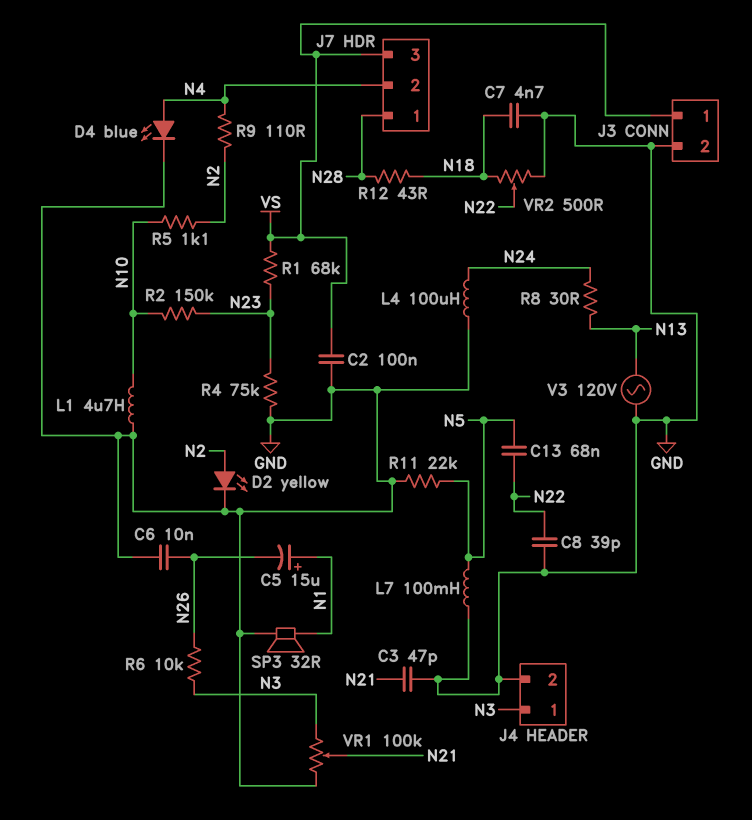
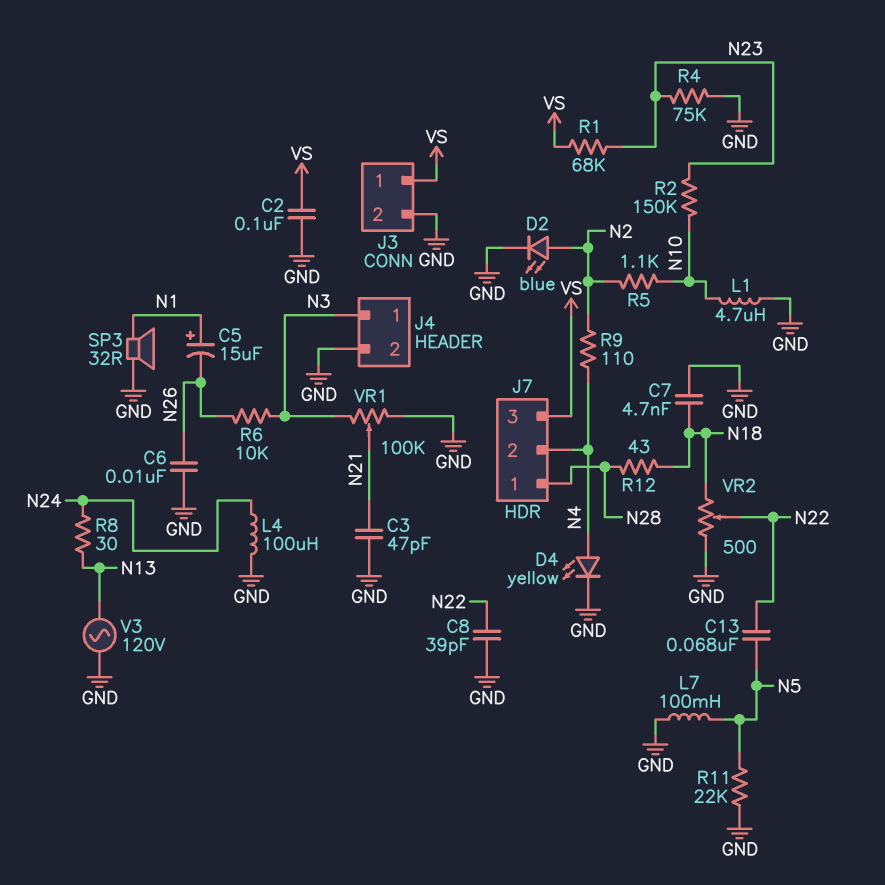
D2: LED yellow (A N2, K GND) -> LED blue (A N2, K GND)
D4: LED blue (A N4, K GND) -> LED yellow (A N4, K GND)

